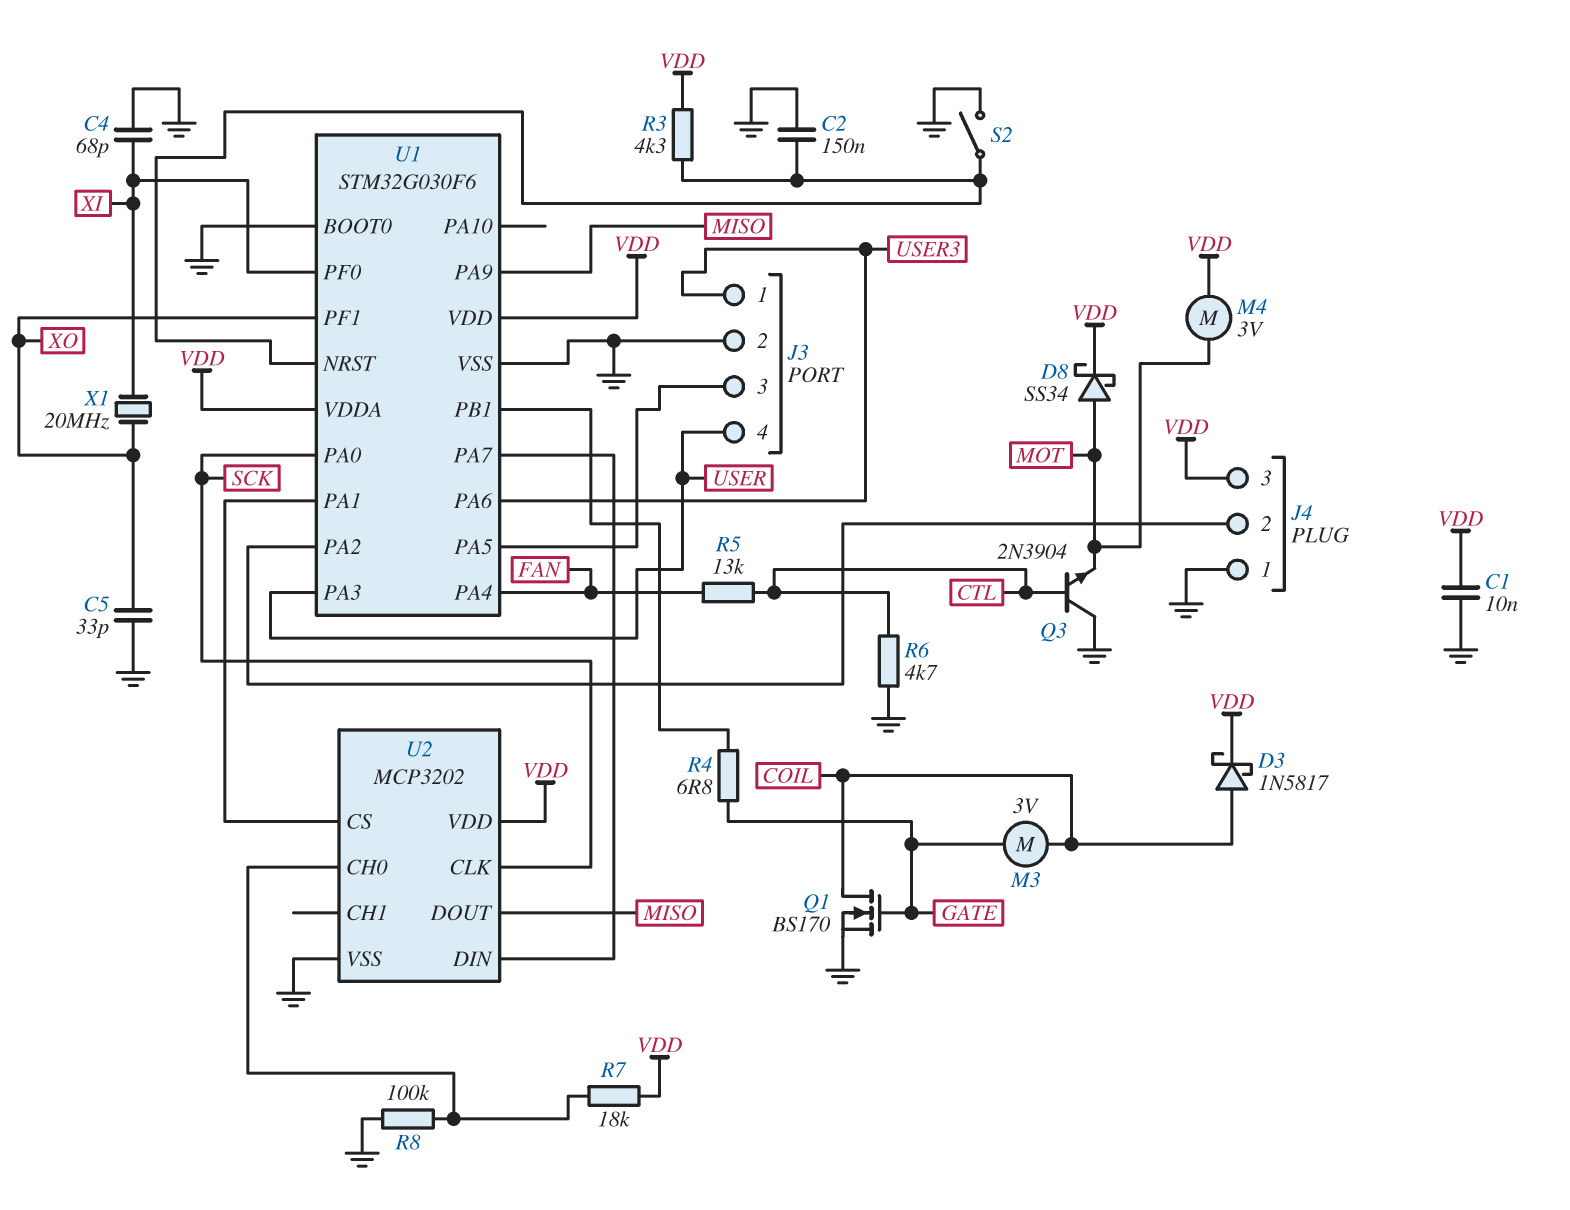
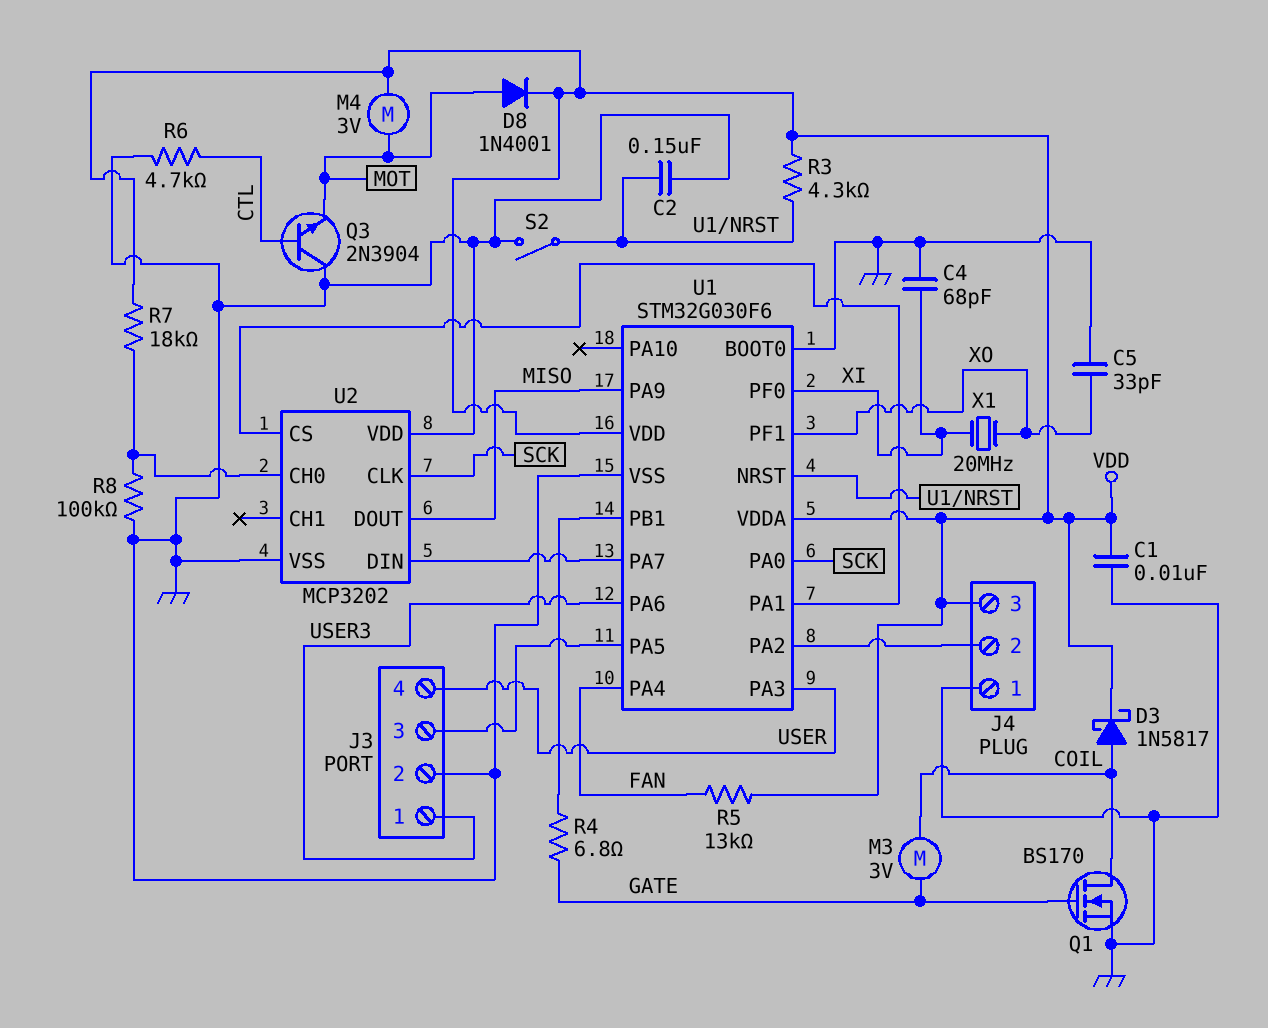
D8: schottky SS34 (A MOT, K VDD) -> diode 1N4001 (A MOT, K VDD)
R5: 13k (CTL, FAN) -> 13k (FAN, VDD)
U2 pin VDD: VDD -> GND

